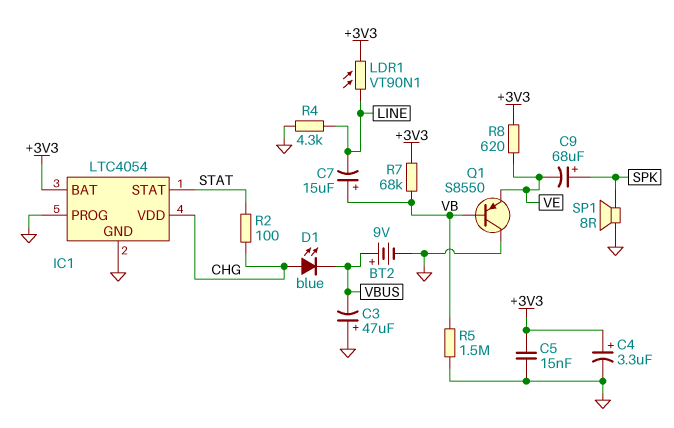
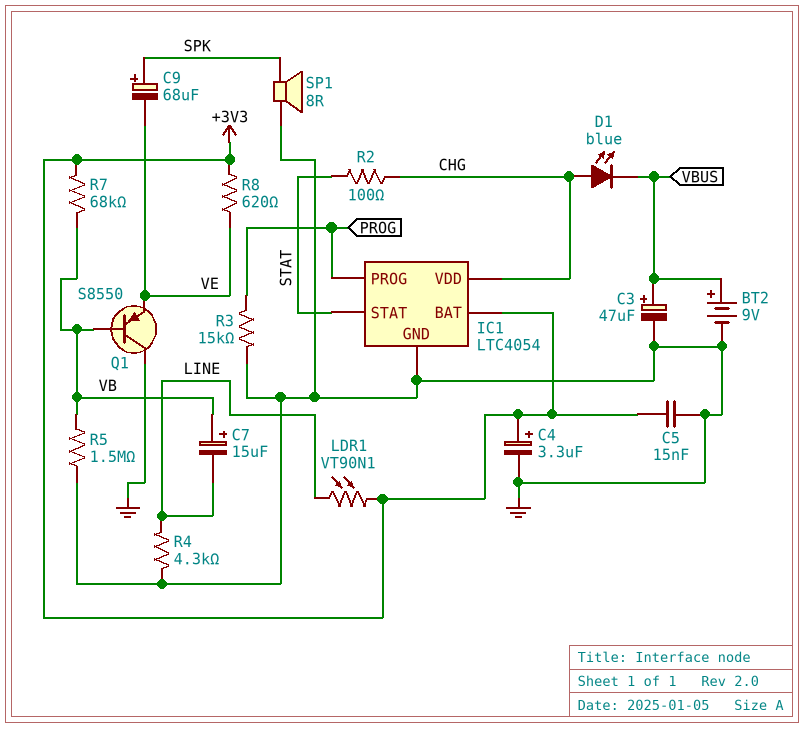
C3: 47uF (plus GND, minus VBUS) -> 47uF (plus VBUS, minus GND)
IC1 pin PROG: GND -> PROG
R3: none -> 15k (GND, PROG)

